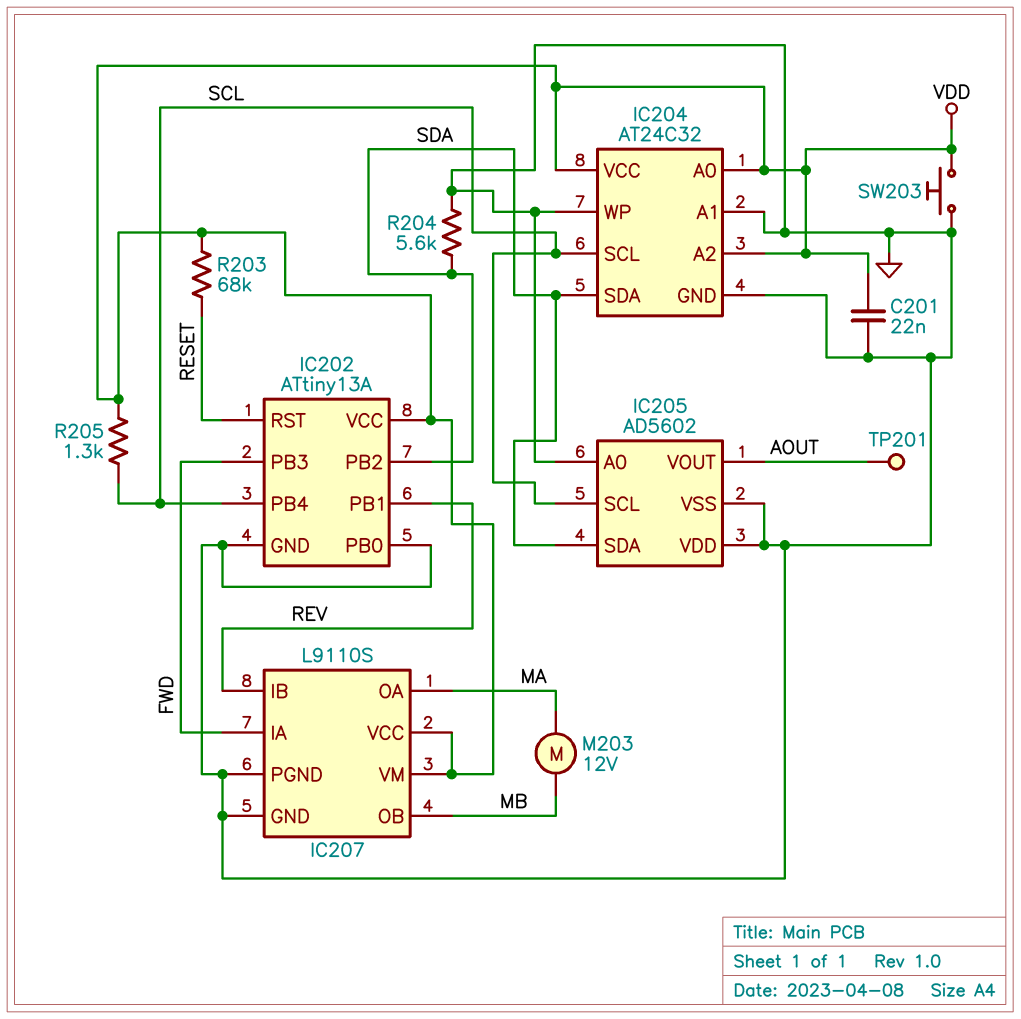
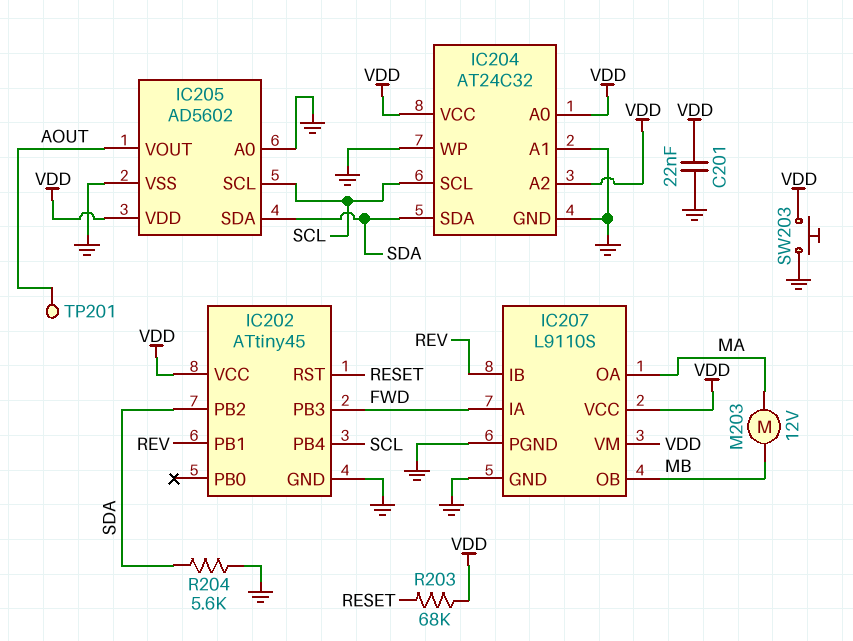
IC202: ATtiny13A -> ATtiny45
IC202 pin PB0: GND -> none
IC205 pin VDD: GND -> VDD
R205: 1.3k (SCL, VDD) -> none

